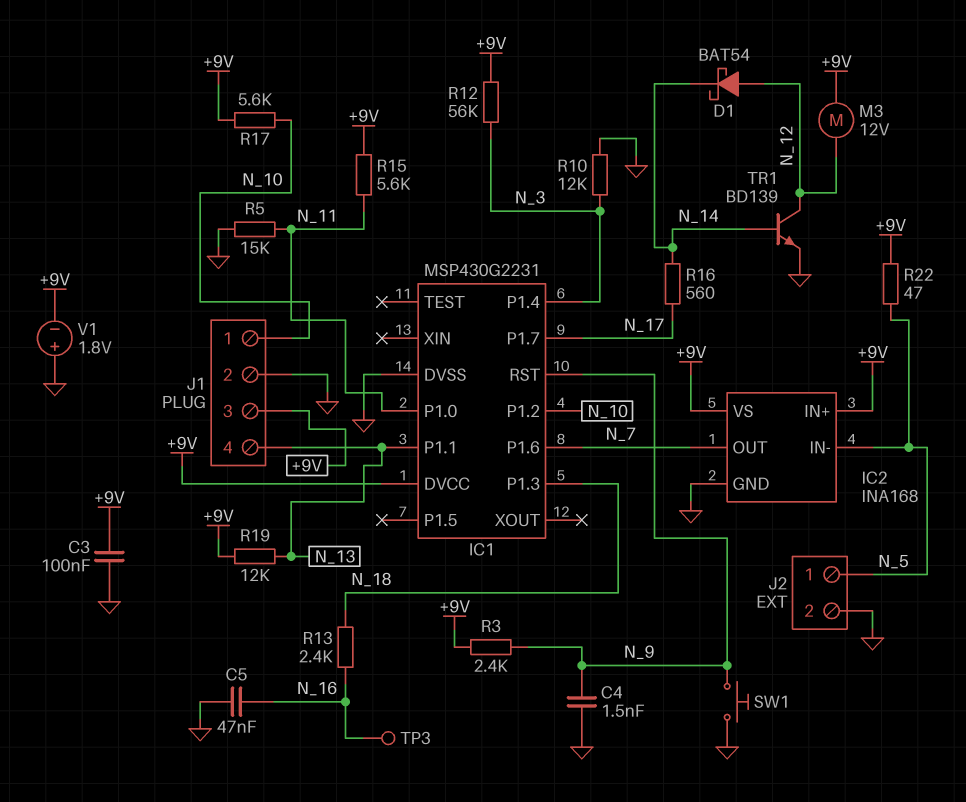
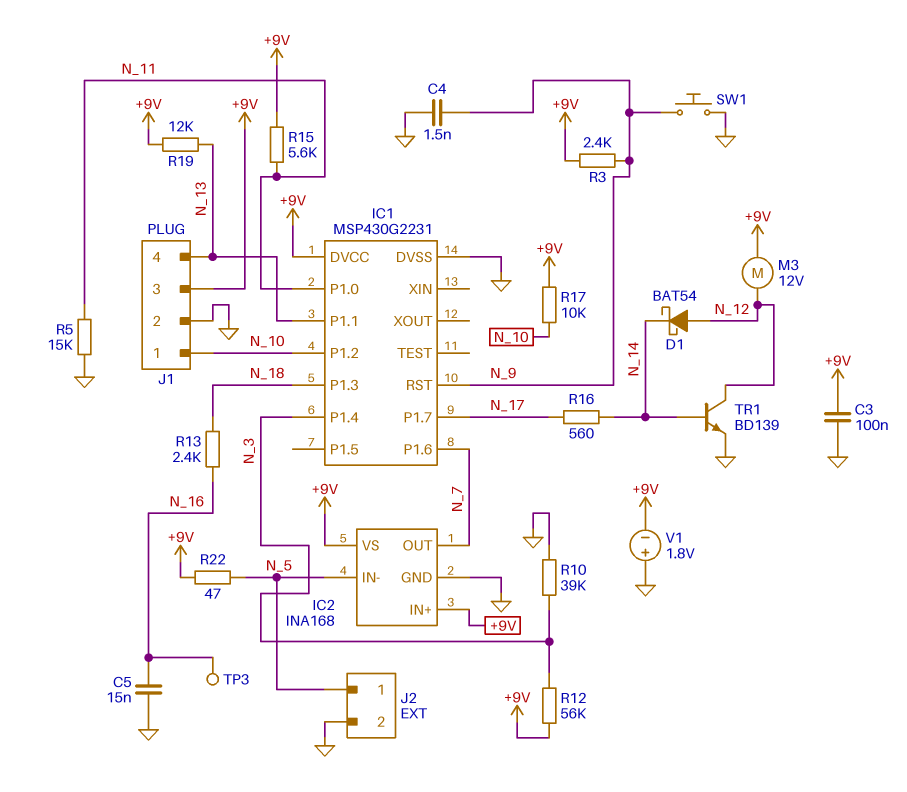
C5: 47nF (GND, N_16) -> 15nF (GND, N_16)
R10: 12k (GND, N_3) -> 39k (GND, N_3)
R17: 5.6k (+9V, N_10) -> 10k (+9V, N_10)

